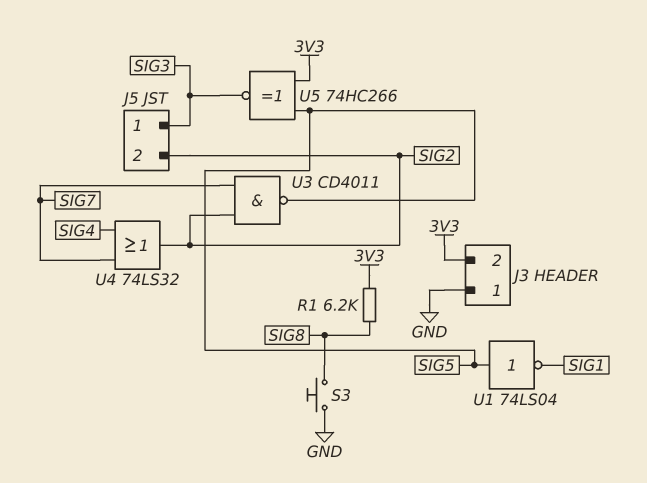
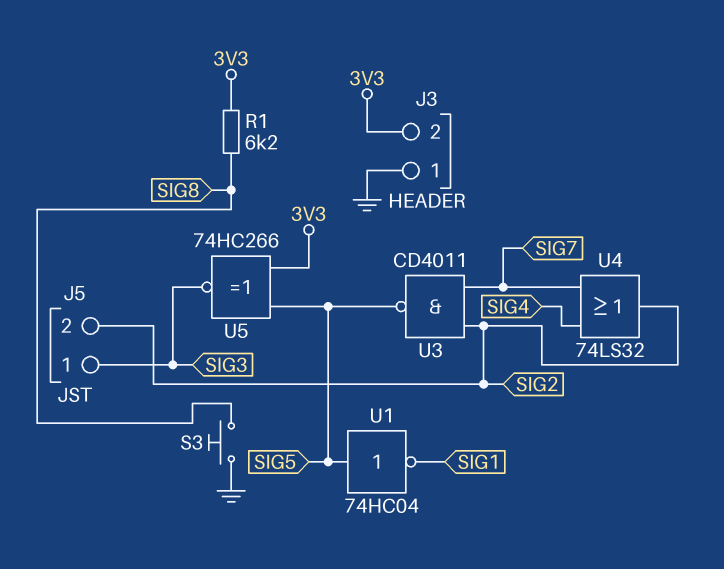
U1: NOT 74LS04 (in SIG5, out SIG1) -> NOT 74HC04 (in SIG5, out SIG1)

